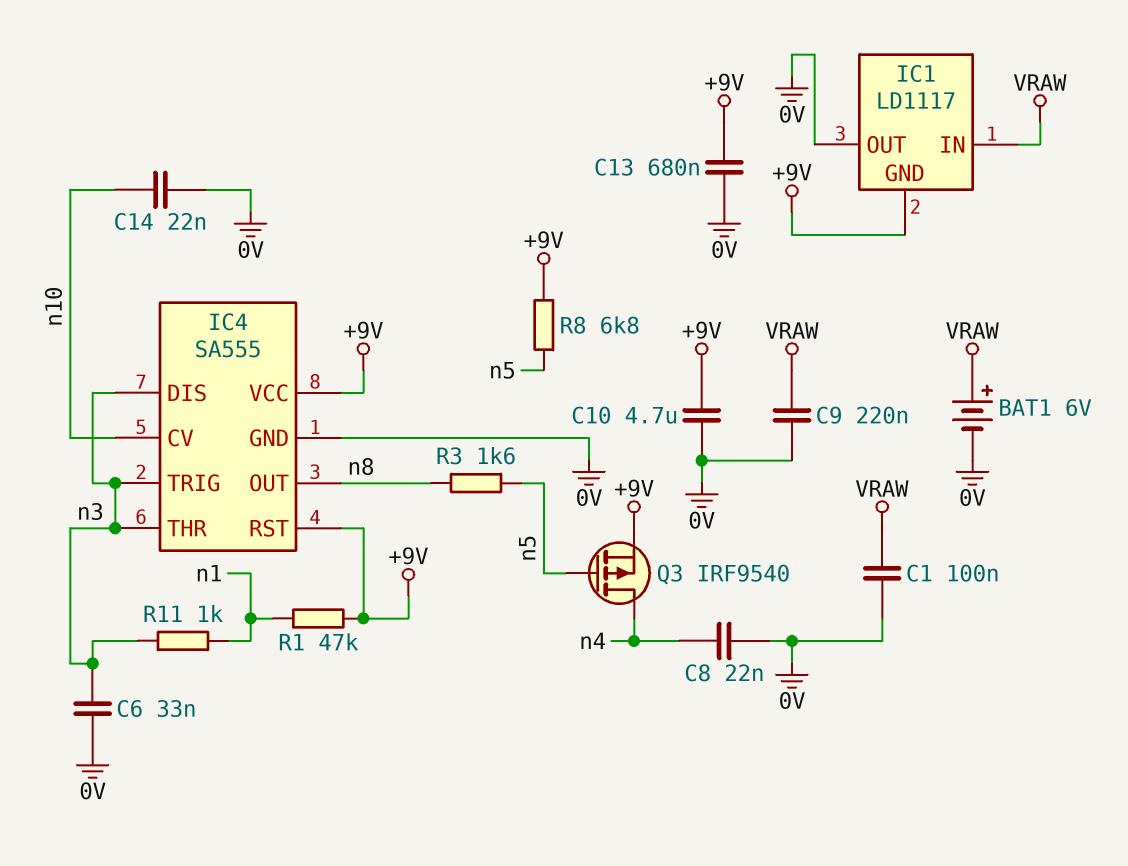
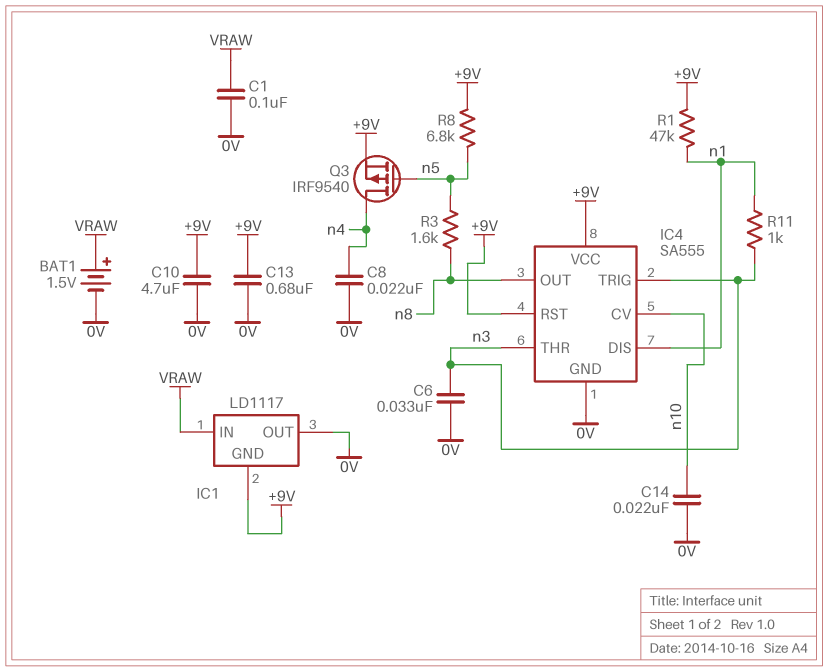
BAT1: 6V (plus VRAW, minus 0V) -> 1.5V (plus VRAW, minus 0V)
C9: 220nF (0V, VRAW) -> none
IC4 pin DIS: n3 -> n1

